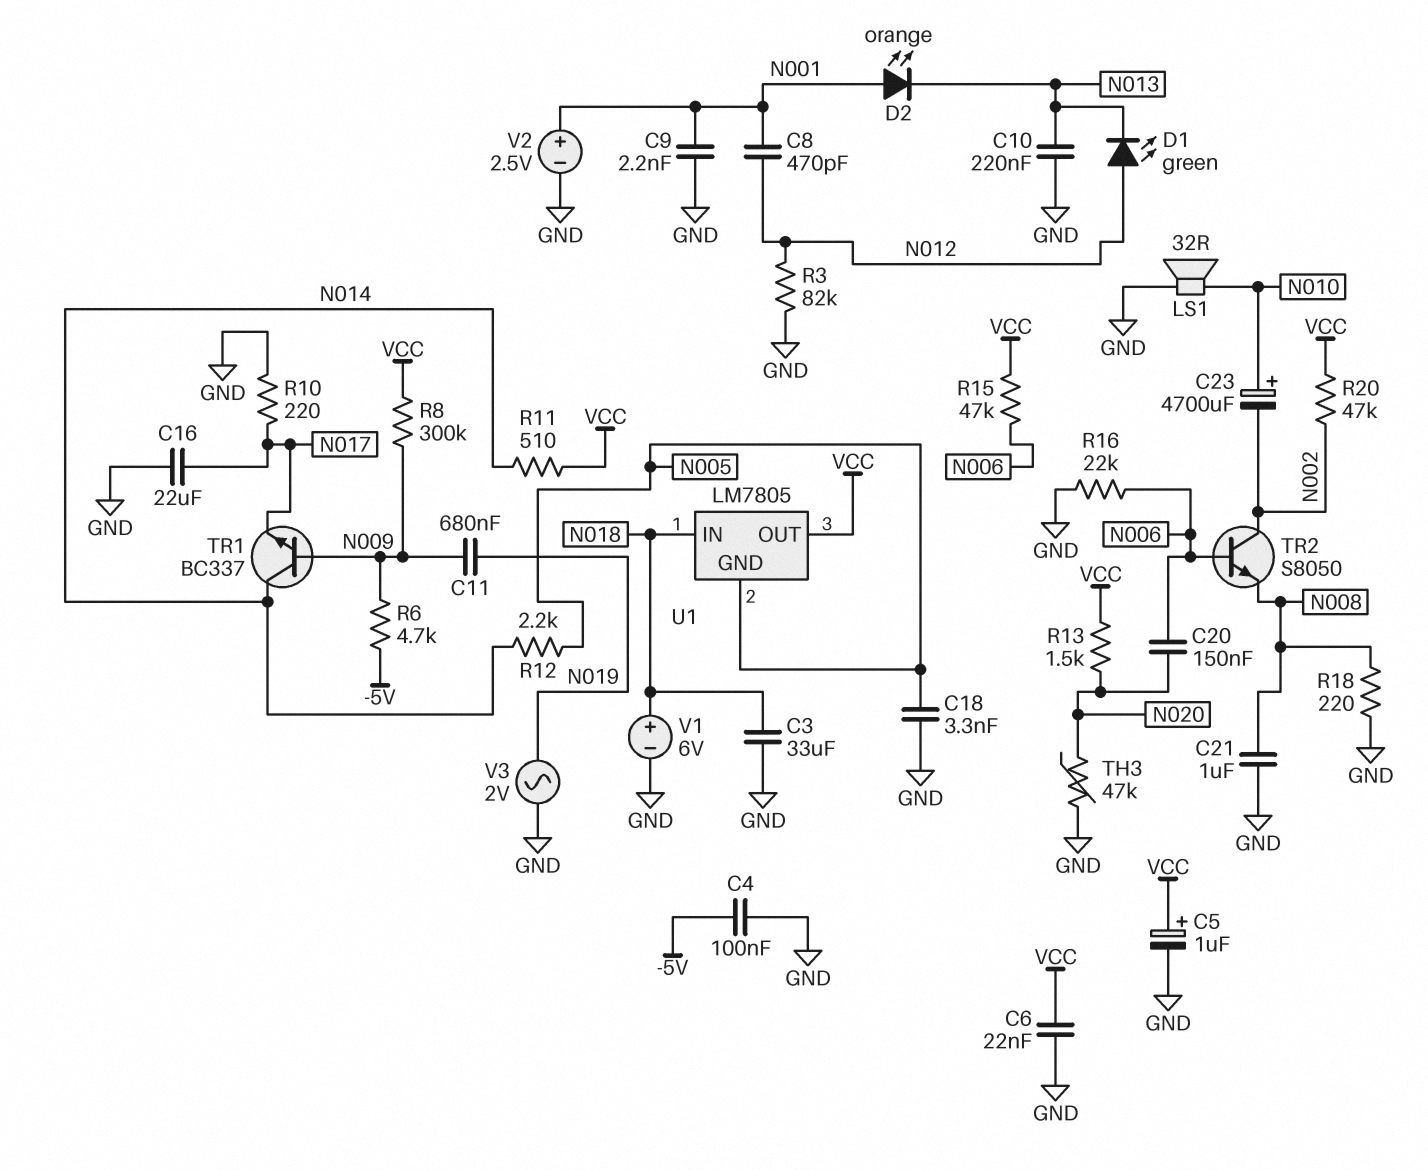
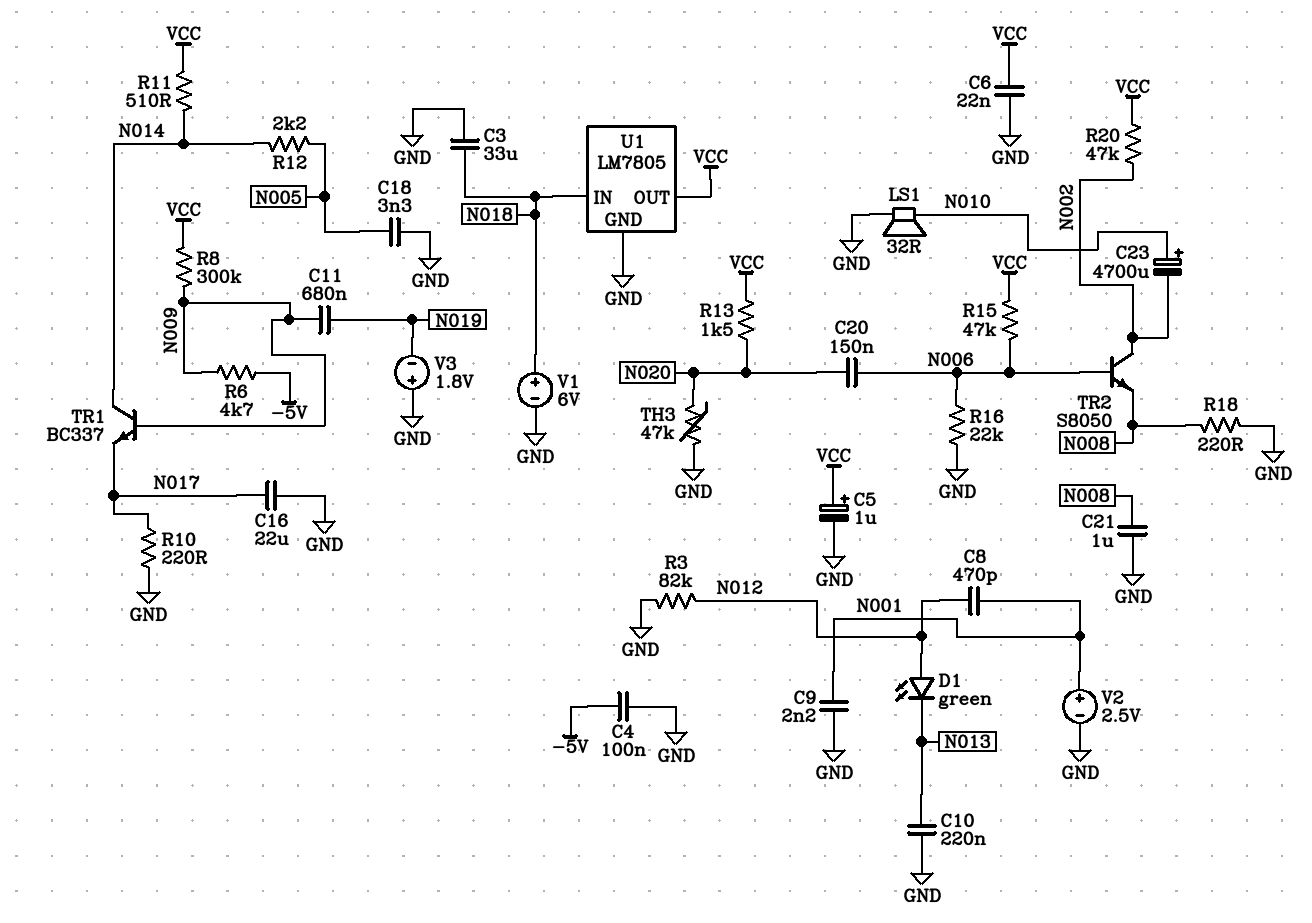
D2: LED orange (A N001, K N013) -> none
U1 pin GND: N005 -> GND
V3: AC 2V (GND, N019) -> 1.8V (plus GND, minus N019)

